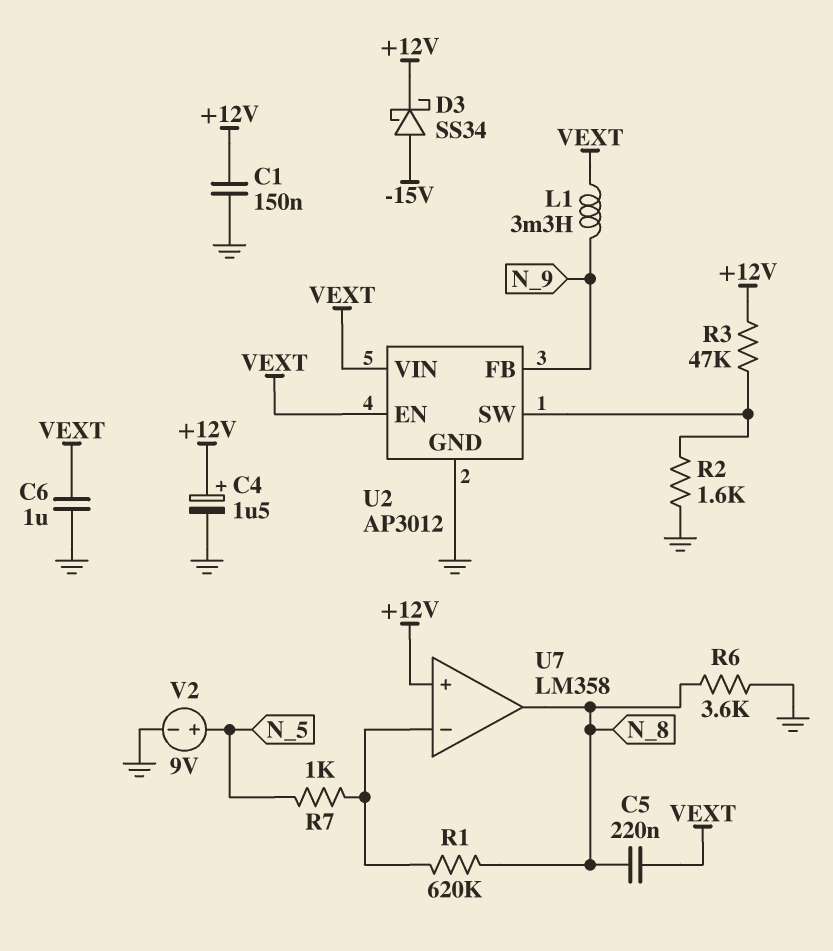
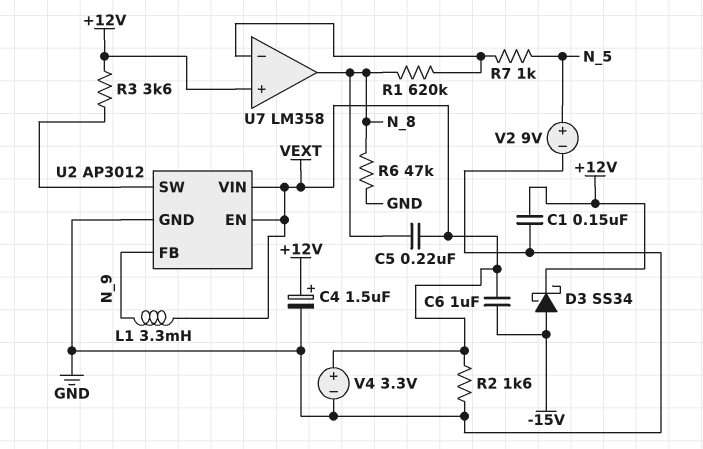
C6: 1uF (GND, VEXT) -> 1uF (-15V, VEXT)
R2: 1.6k (GND, U2/SW) -> 1.6k (GND, VEXT)
R3: 47k (+12V, U2/SW) -> 3.6k (+12V, U2/SW)
R6: 3.6k (GND, N_8) -> 47k (GND, N_8)
V4: none -> 3.3V (plus VEXT, minus GND)

